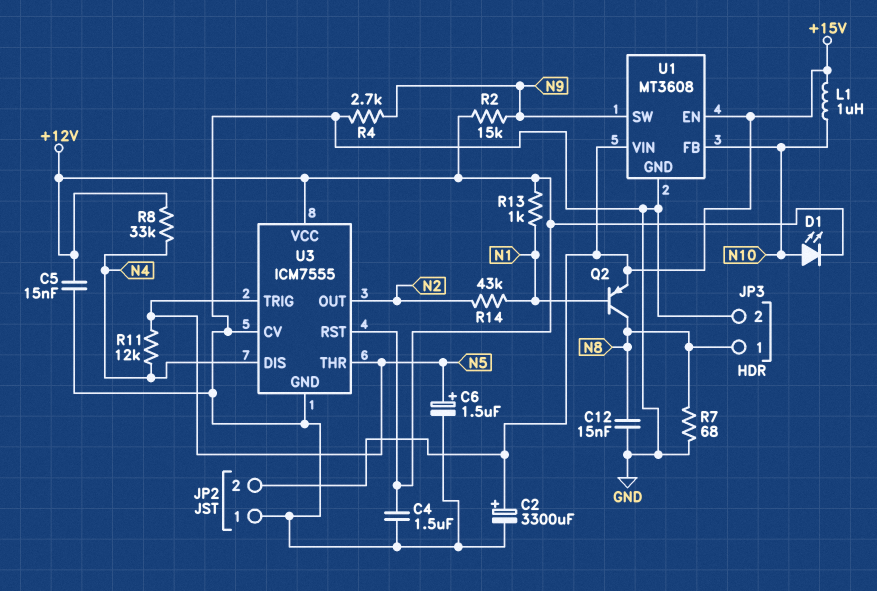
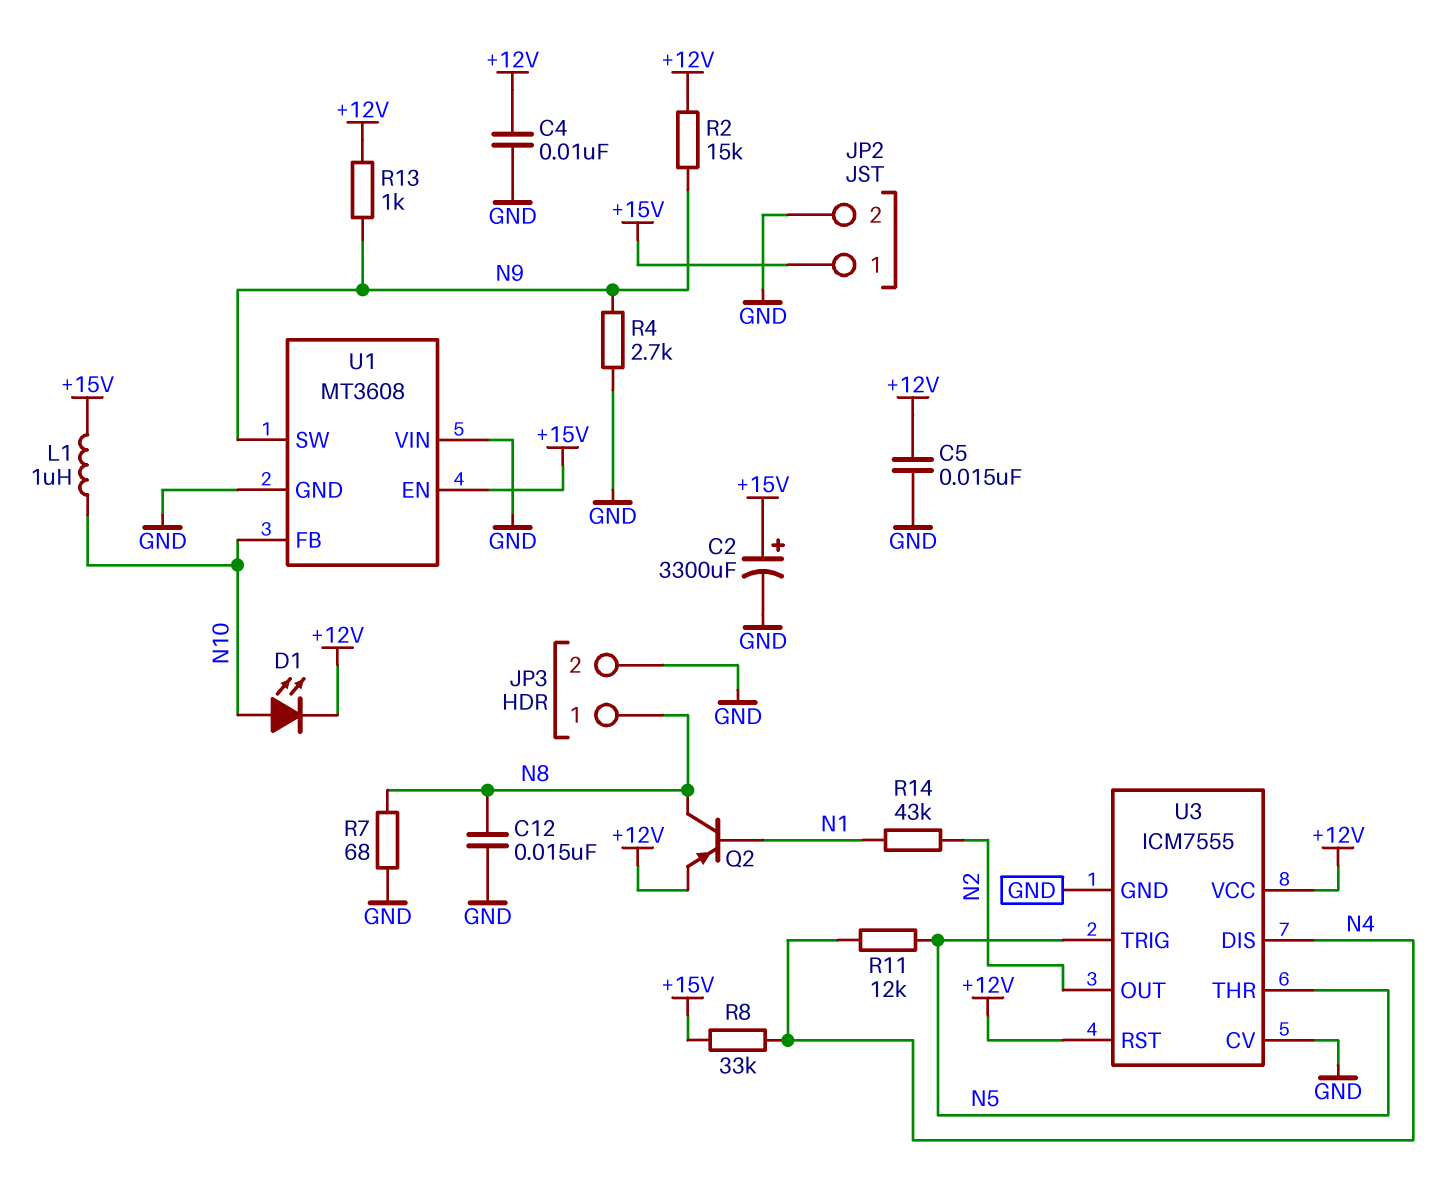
C4: 1.5uF (+12V, GND) -> 10nF (+12V, GND)
C6: 1.5uF (plus N5, minus GND) -> none
JP2 pin 1: GND -> +15V
JP2 pin 2: +15V -> GND
Q2: PNP (B N1, C N8, E +15V) -> PNP (B N1, C N8, E +12V)
R8: 33k (+12V, N4) -> 33k (+15V, N4)
R13: 1k (+12V, N1) -> 1k (+12V, N9)
U1 pin VIN: +15V -> GND

